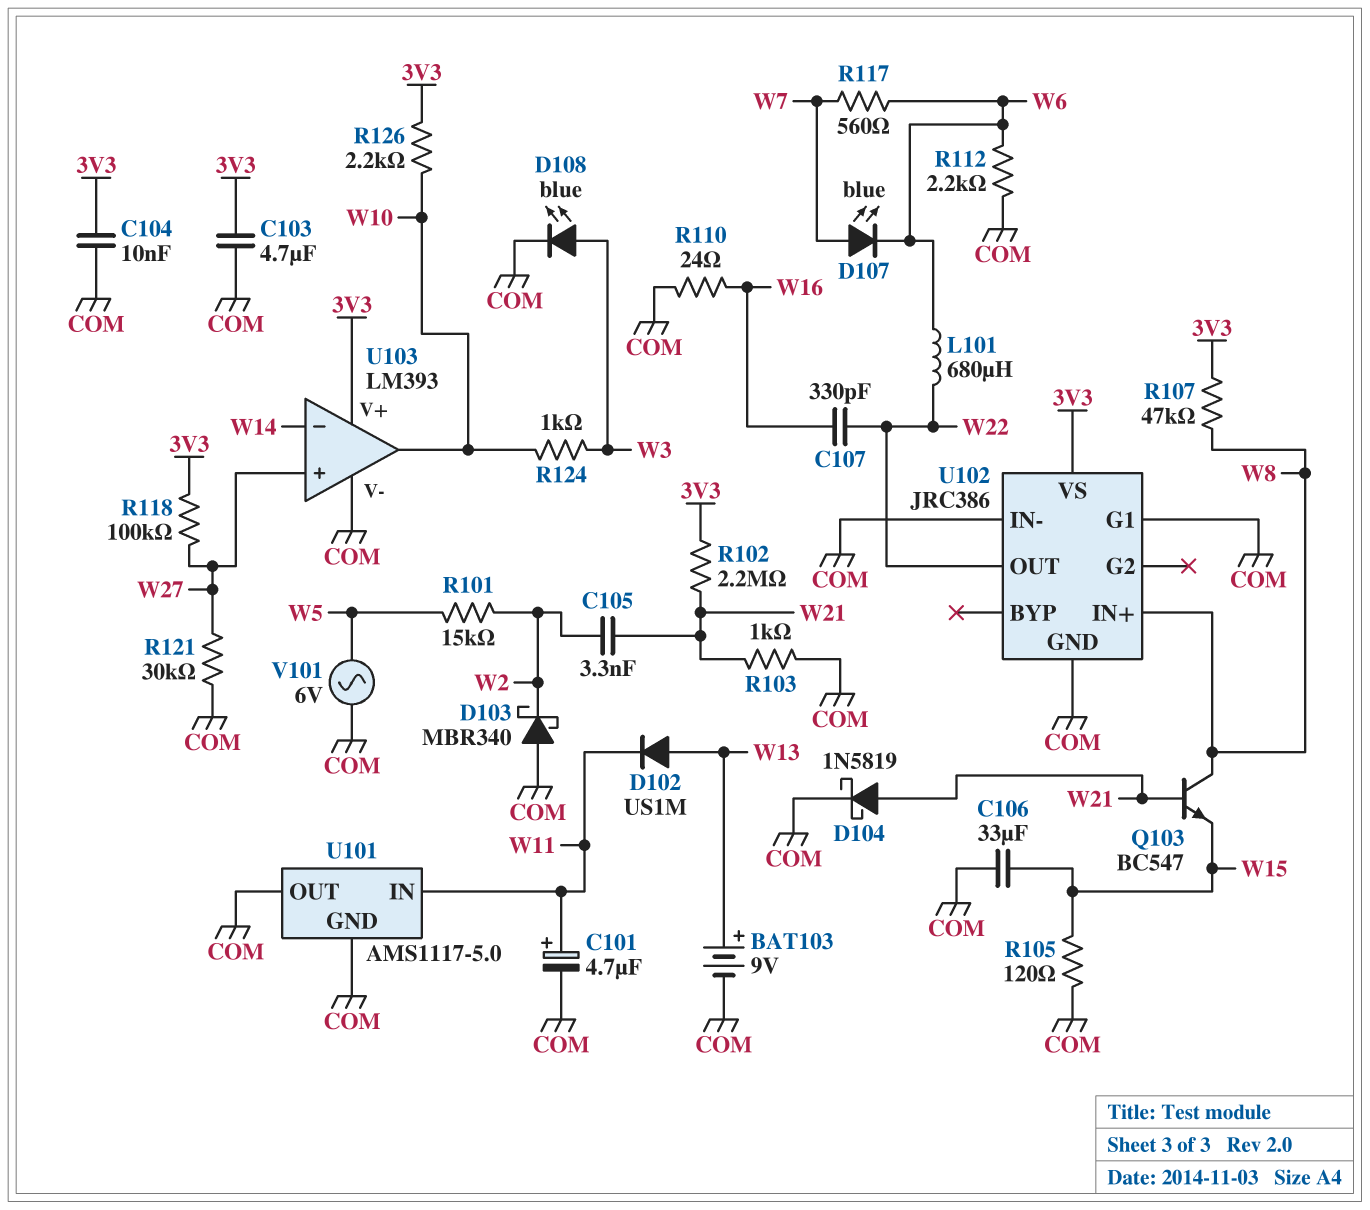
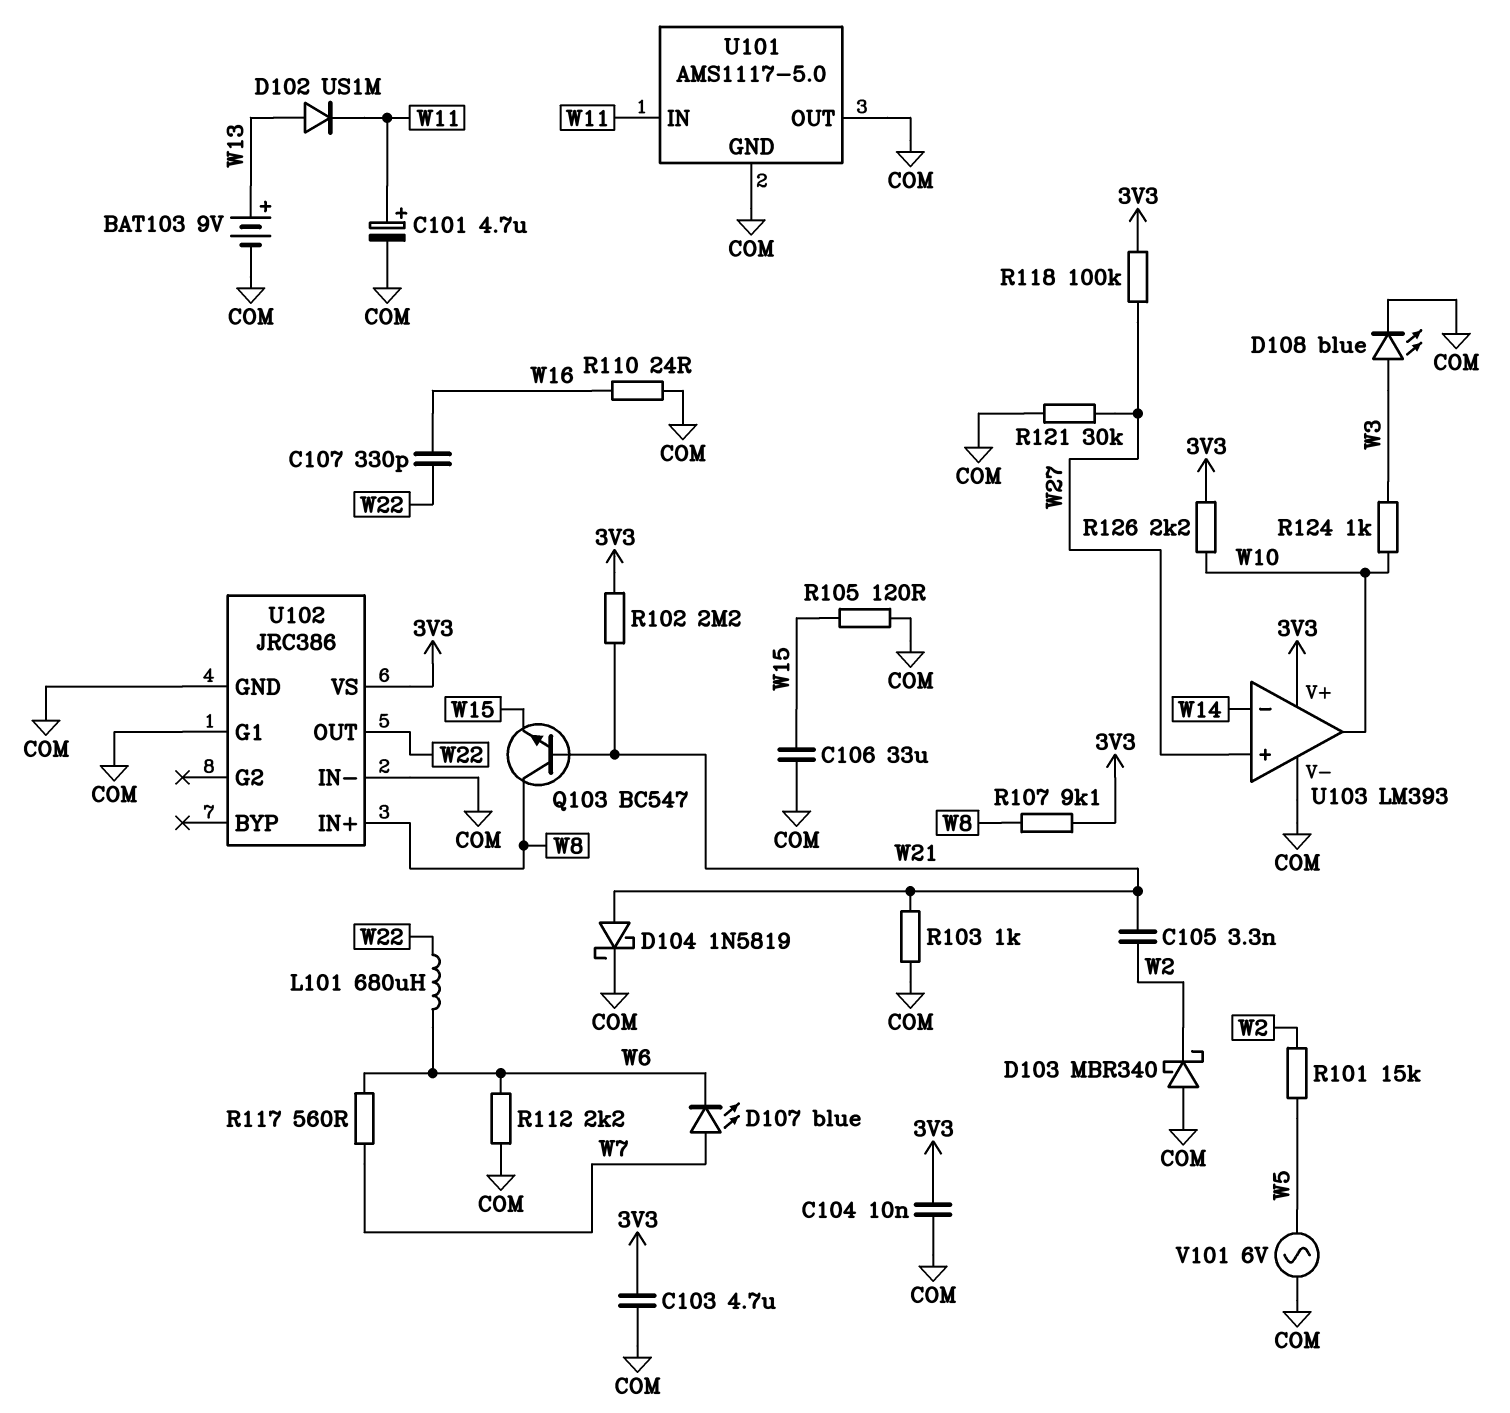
R107: 47k (3V3, W8) -> 9.1k (3V3, W8)

